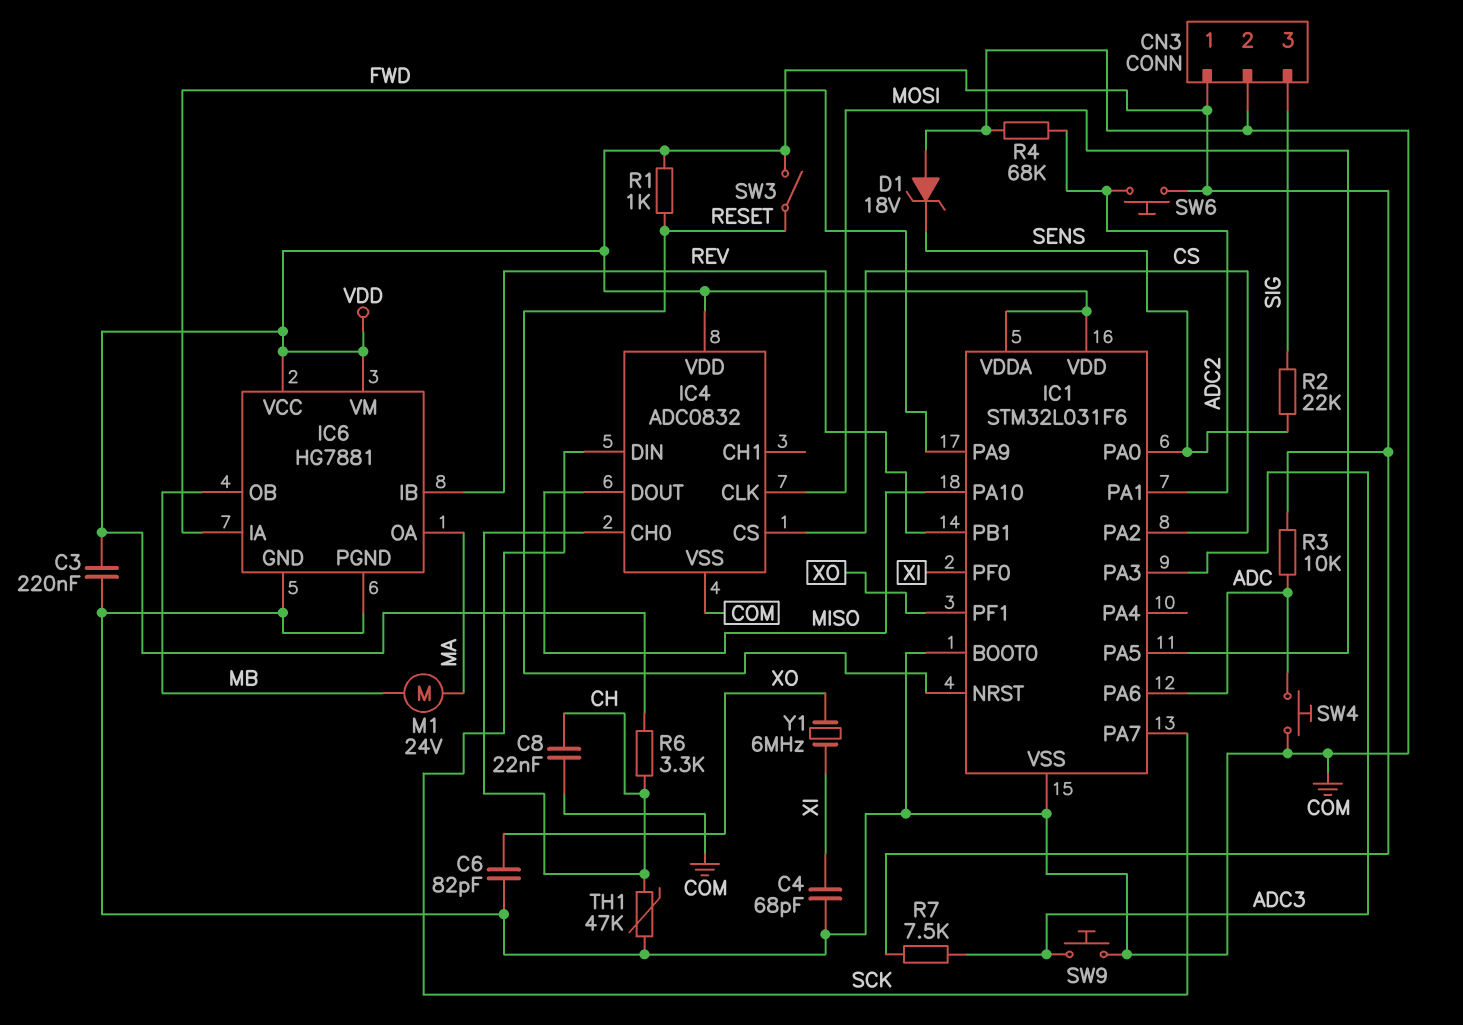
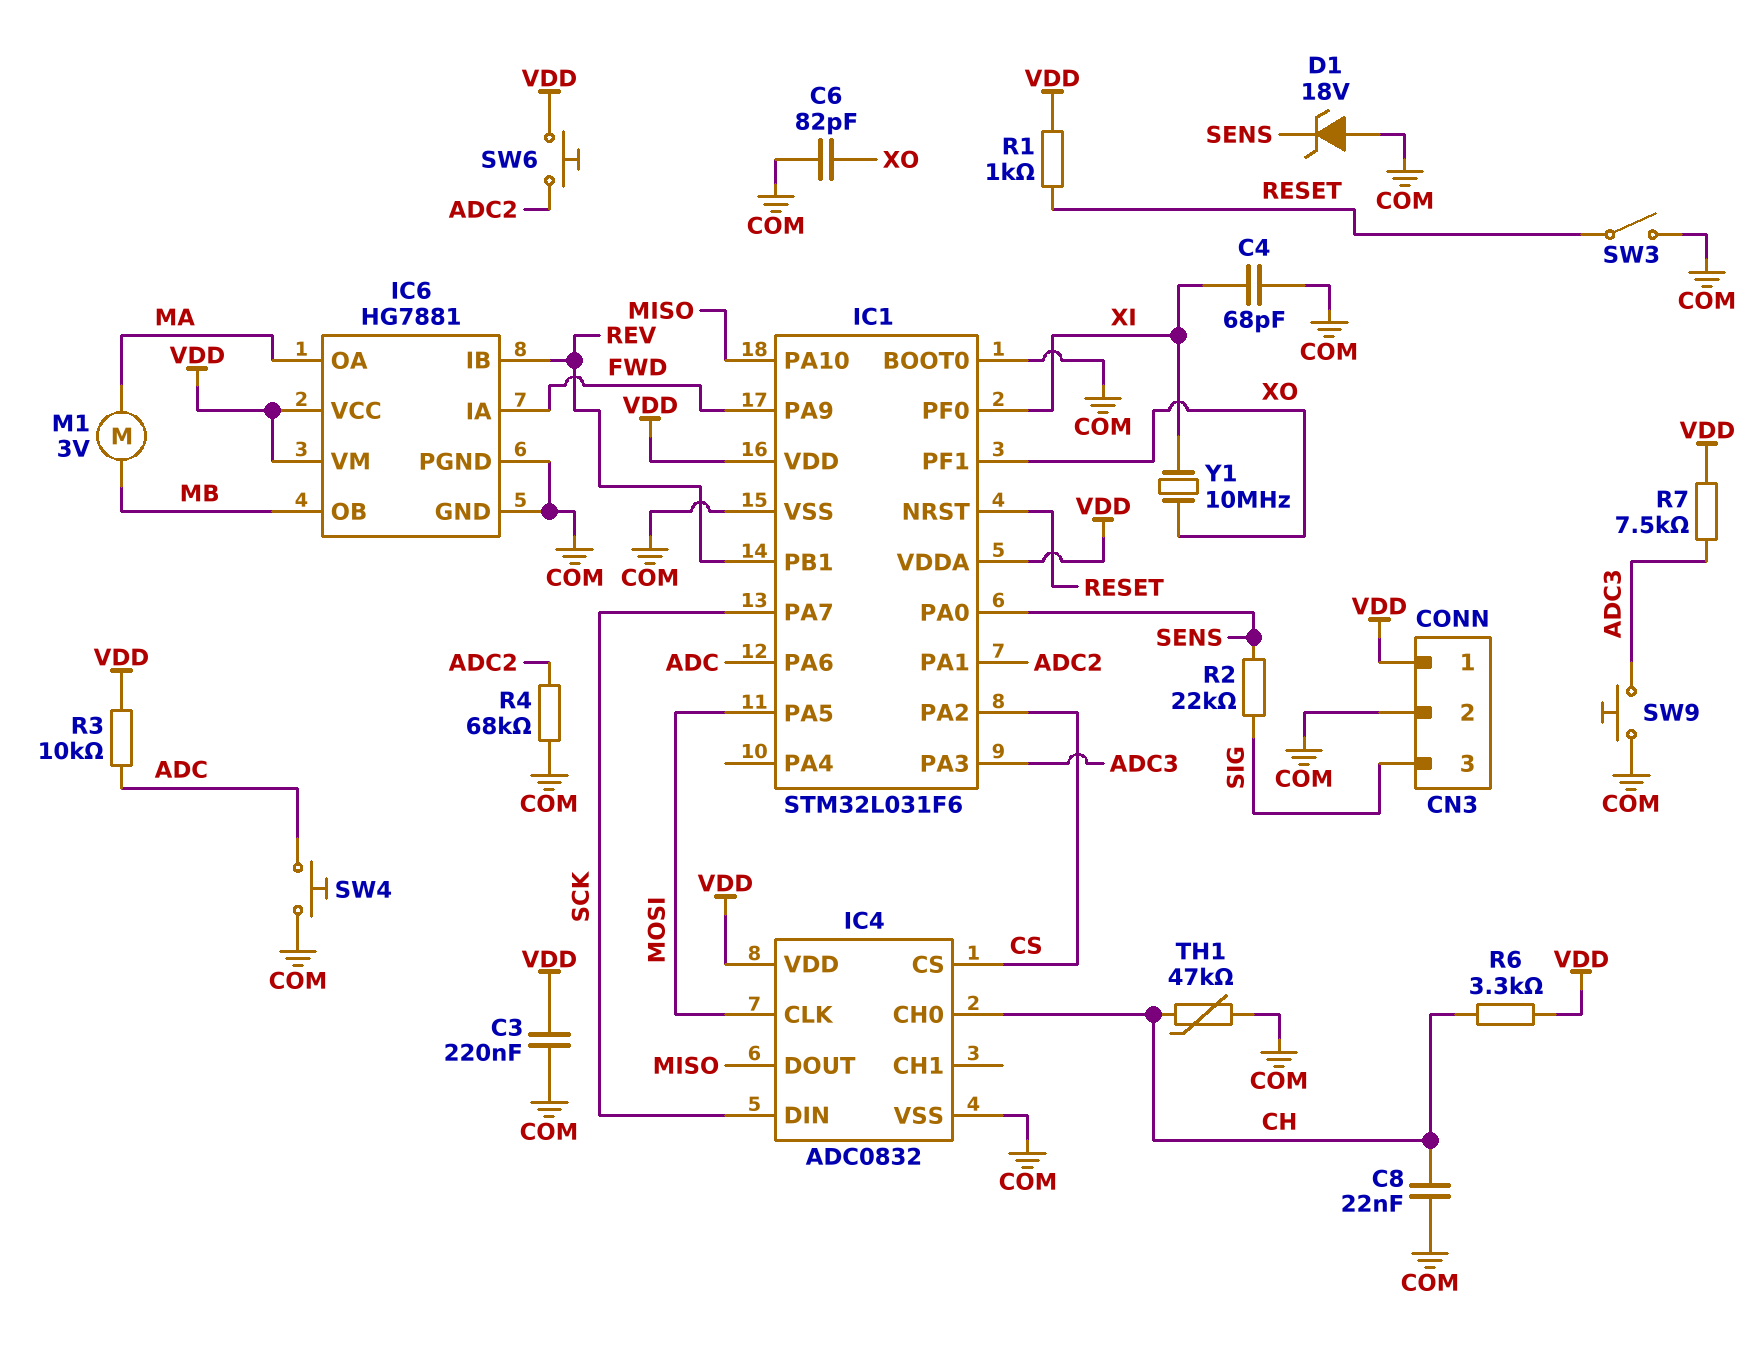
M1: motor 24V (MA, MB) -> motor 3V (MA, MB)
SW3: switch (RESET, VDD) -> switch (COM, RESET)
Y1: 6MHz (XI, XO) -> 10MHz (XI, XO)

